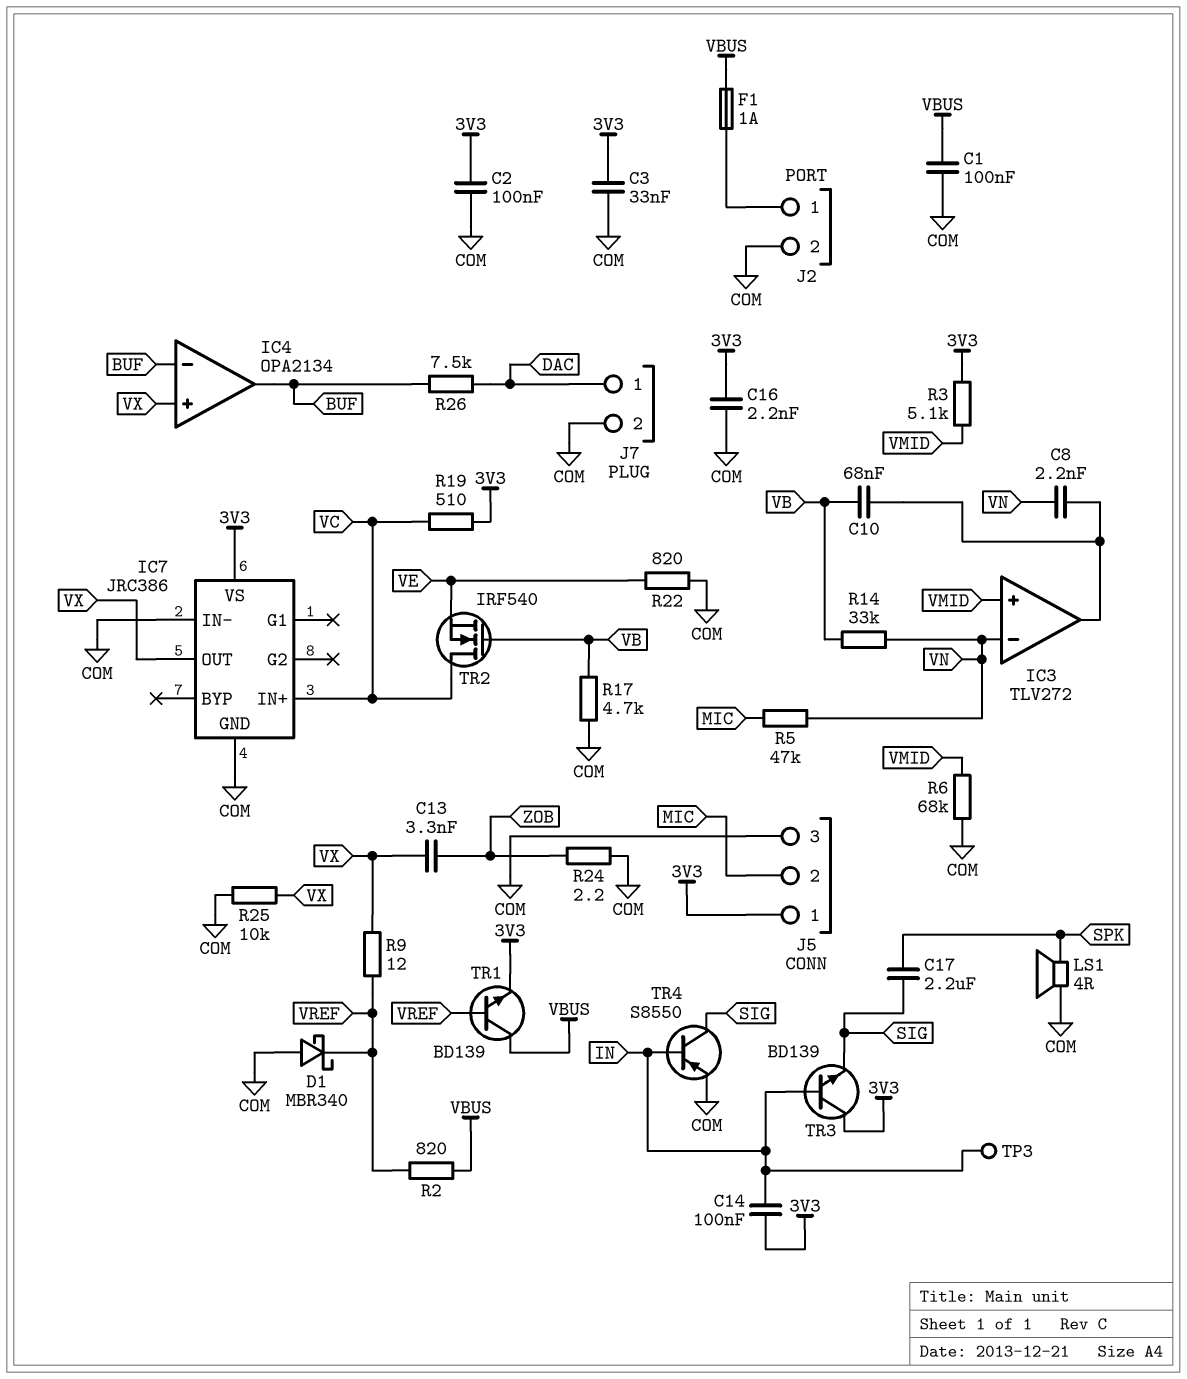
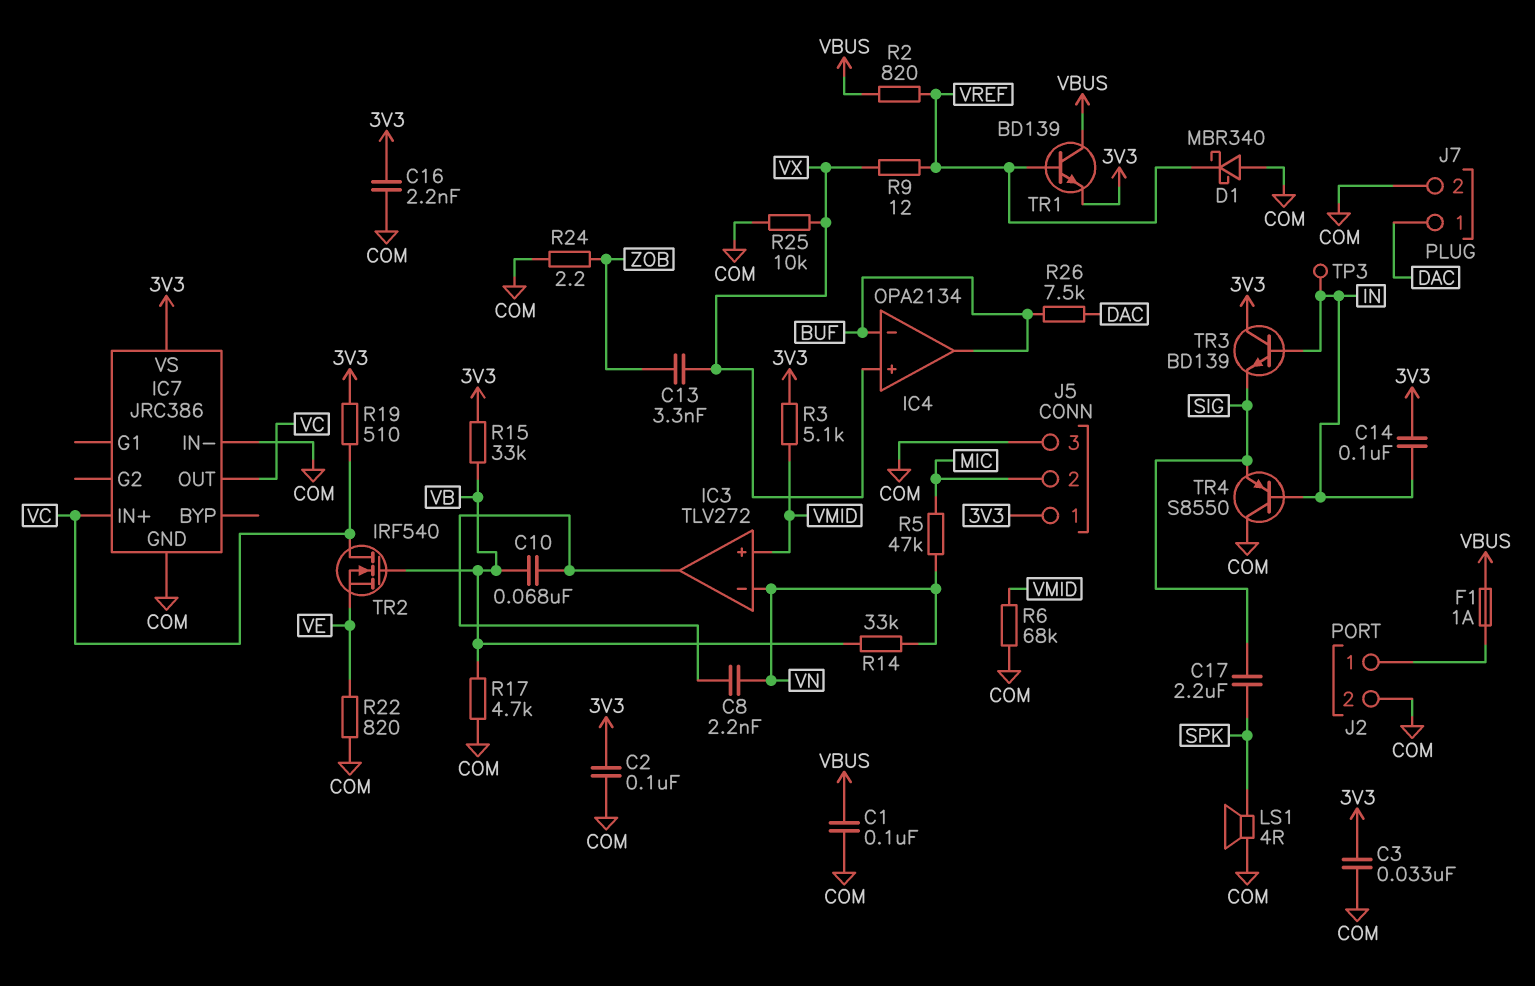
IC7 pin OUT: VX -> VC
R15: none -> 33k (3V3, VB)
TR4: PNP S8550 (B IN, C SIG, E COM) -> PNP S8550 (B IN, C COM, E SIG)

